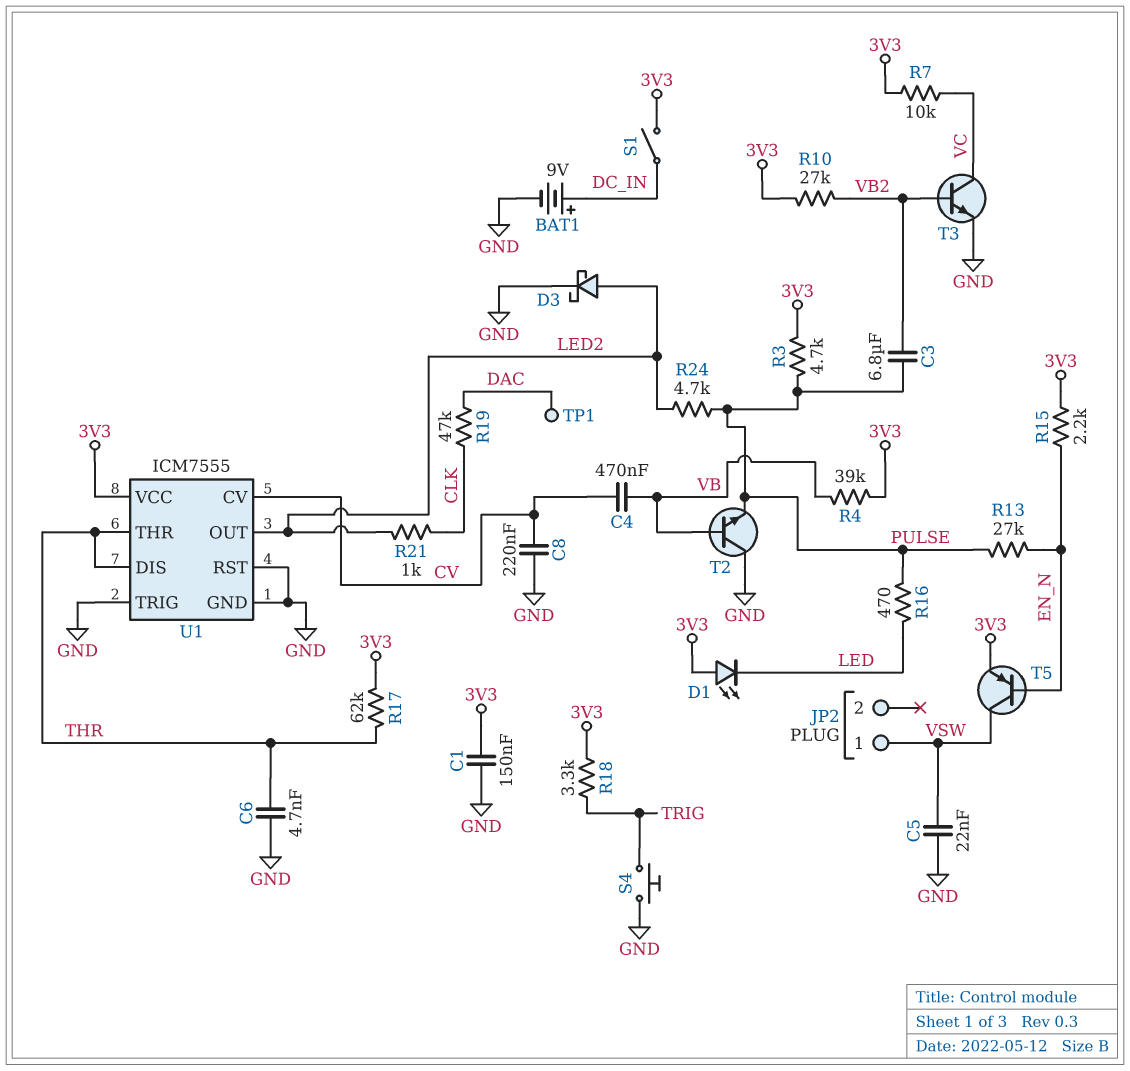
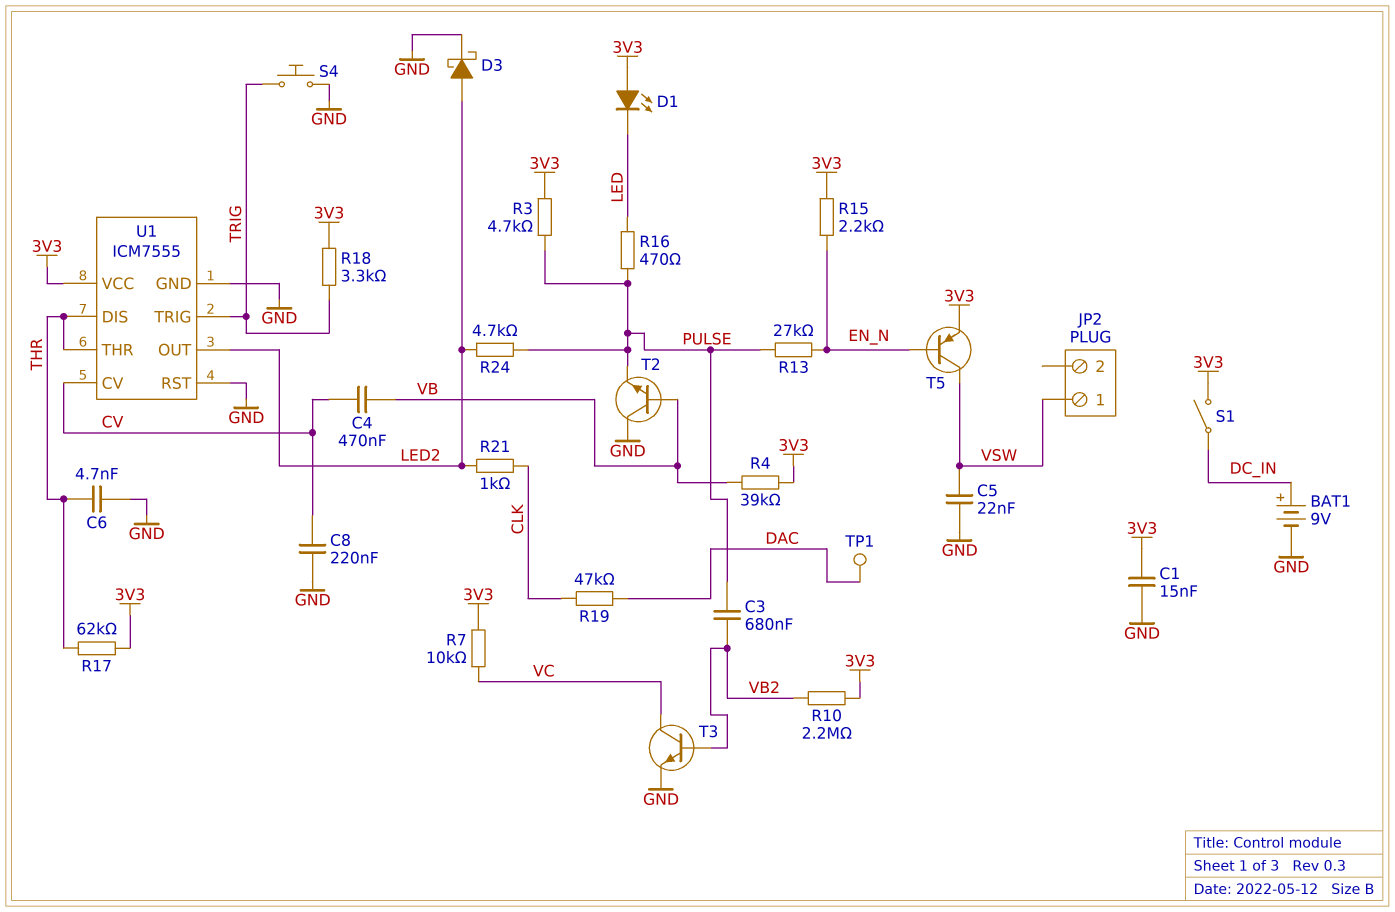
C1: 150nF (3V3, GND) -> 15nF (3V3, GND)
C3: 6.8uF (PULSE, VB2) -> 680nF (PULSE, VB2)
R10: 27k (3V3, VB2) -> 2.2M (3V3, VB2)
U1 pin TRIG: GND -> TRIG

